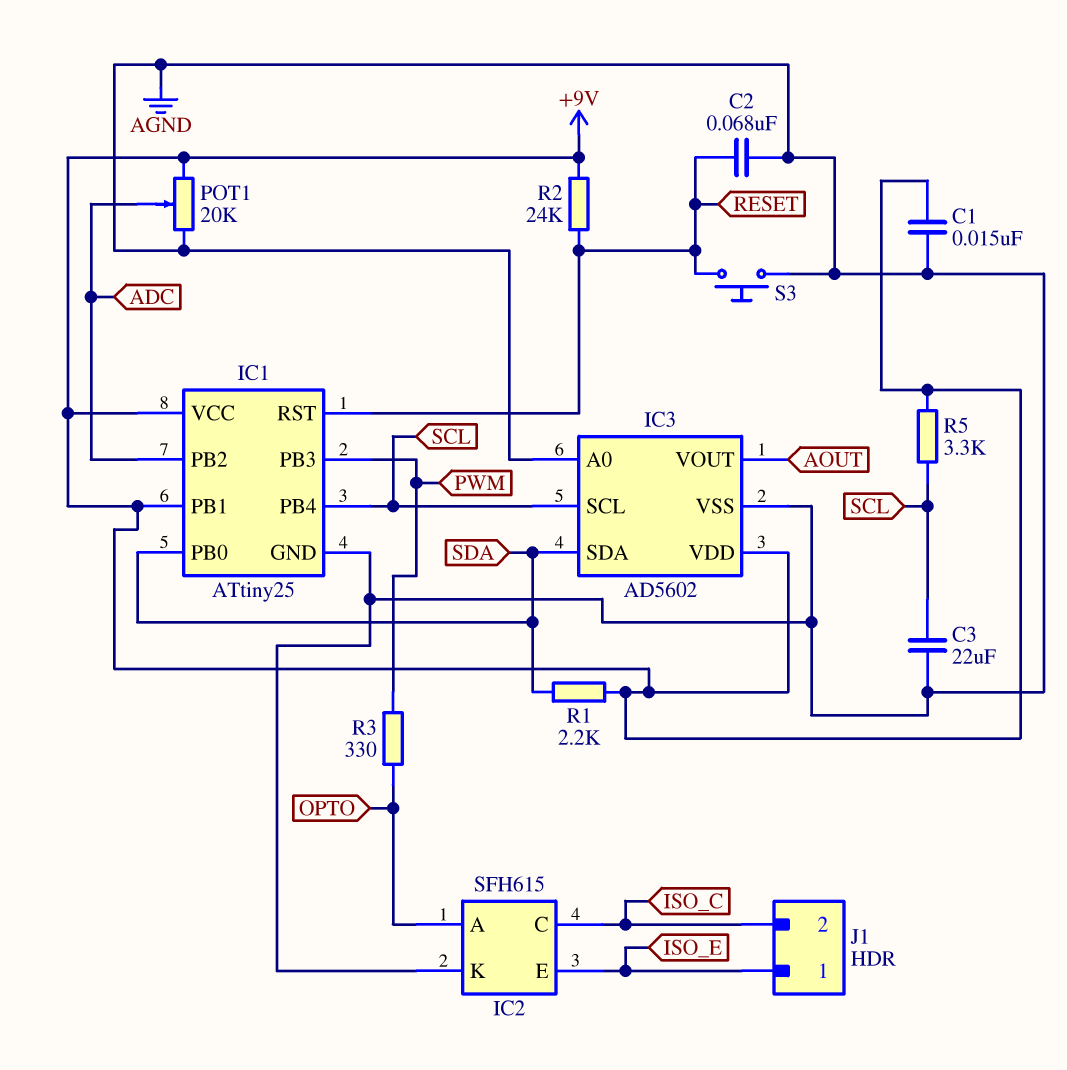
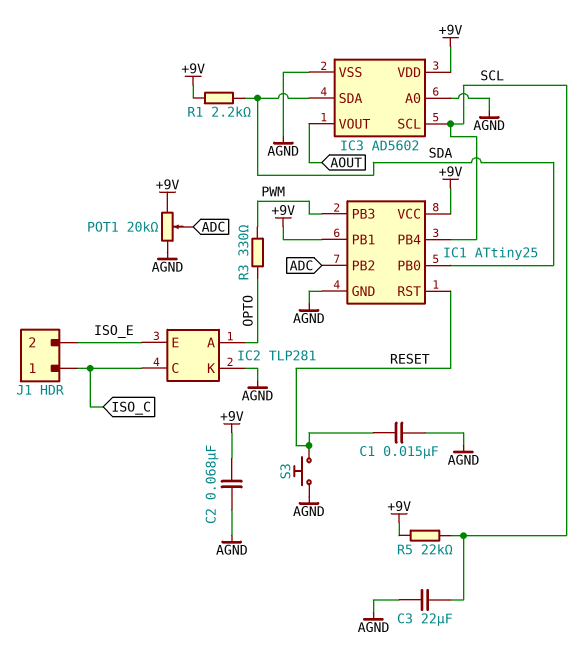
C1: 15nF (+9V, AGND) -> 15nF (AGND, RESET)
C2: 68nF (AGND, RESET) -> 68nF (+9V, AGND)
IC2: SFH615 -> TLP281
J1 pin 1: ISO_E -> ISO_C
J1 pin 2: ISO_C -> ISO_E
R2: 24k (+9V, RESET) -> none
R5: 3.3k (+9V, SCL) -> 22k (+9V, SCL)

